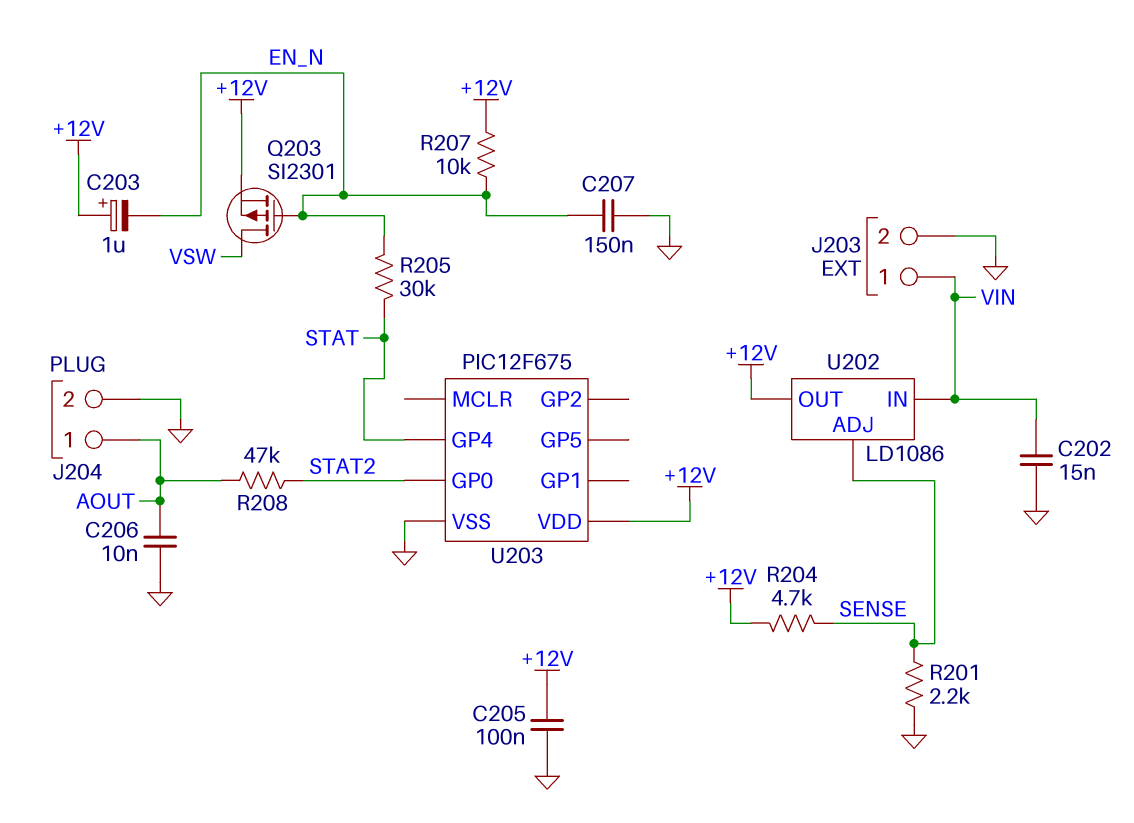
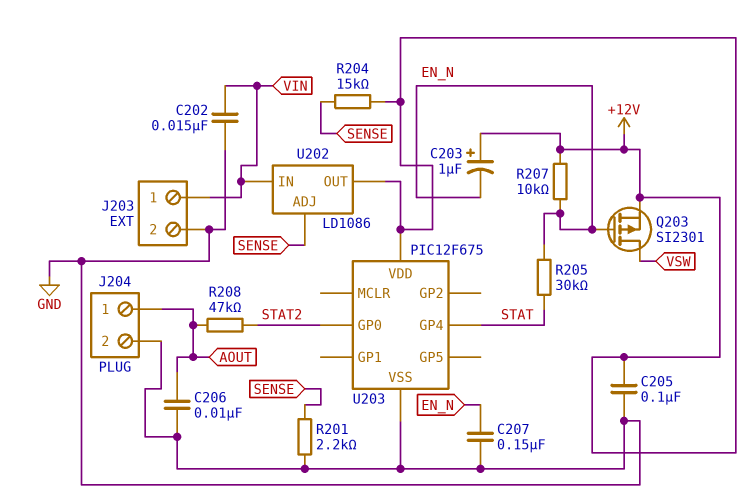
R204: 4.7k (+12V, SENSE) -> 15k (+12V, SENSE)

